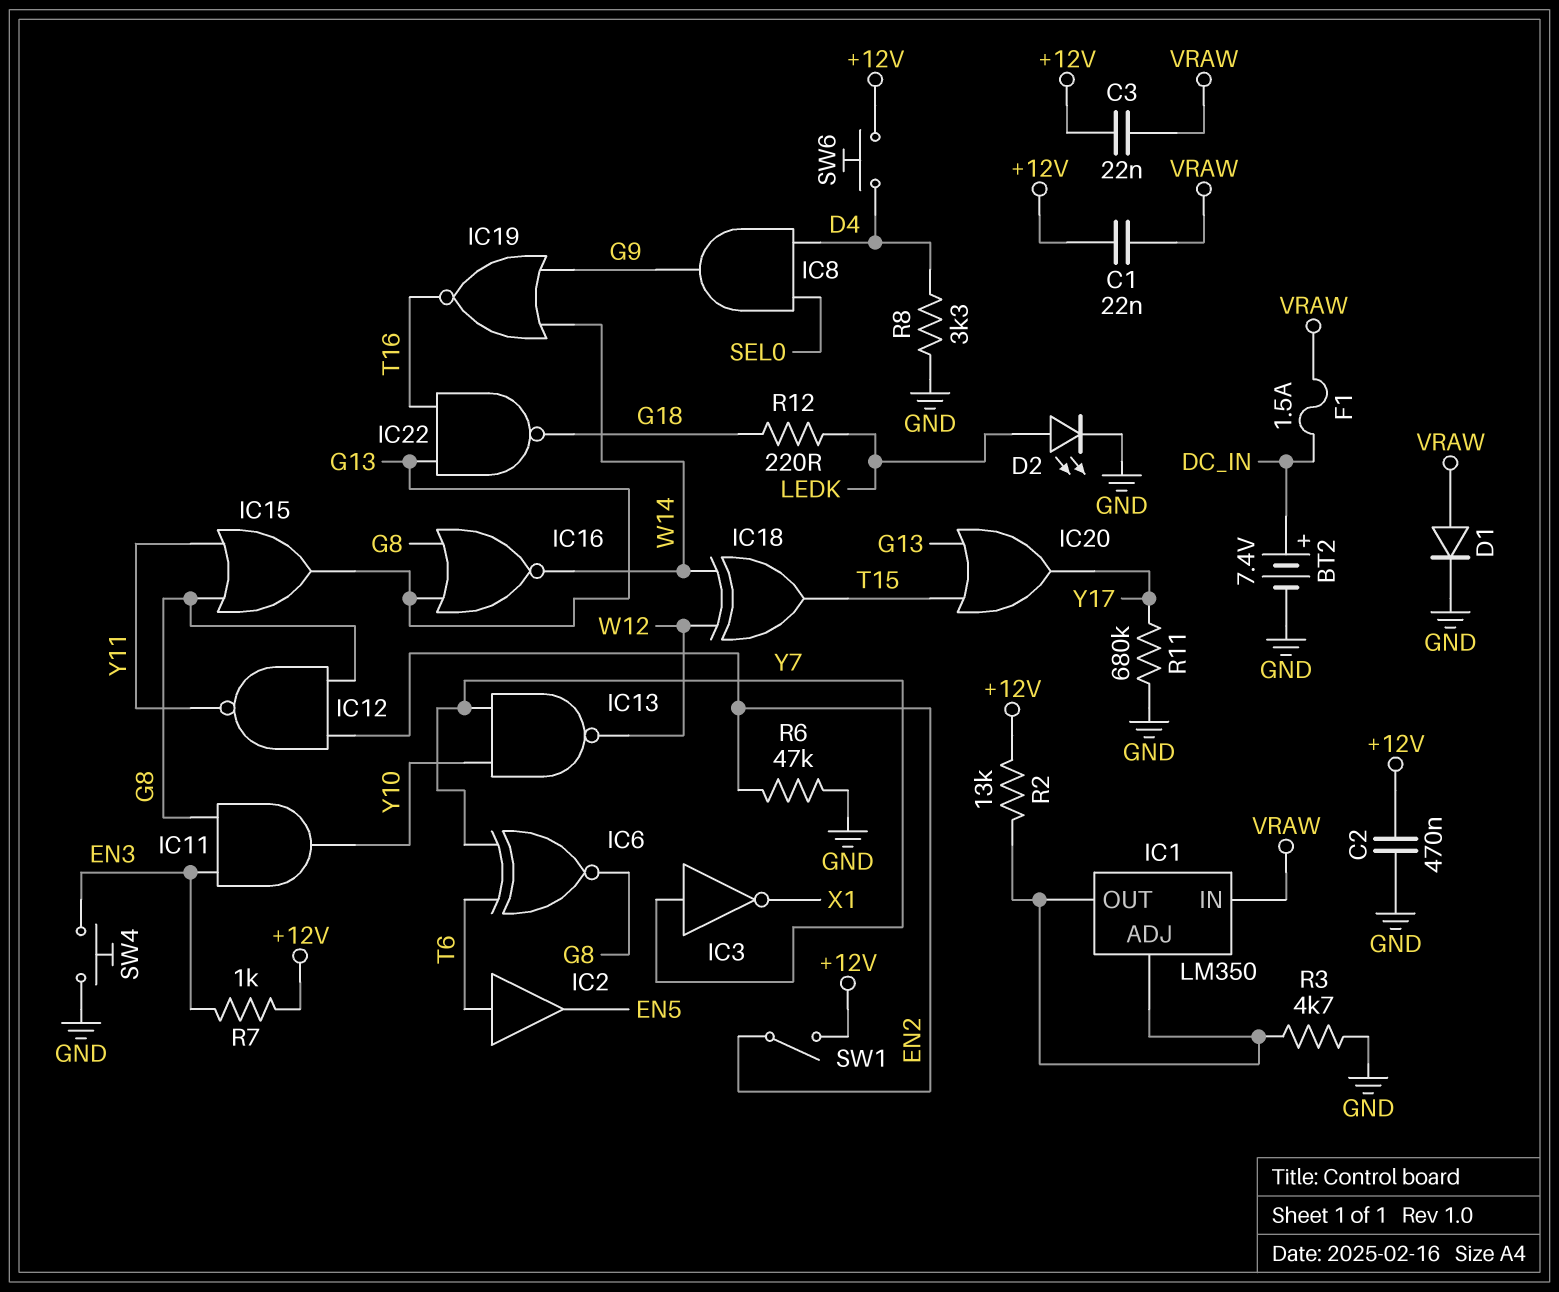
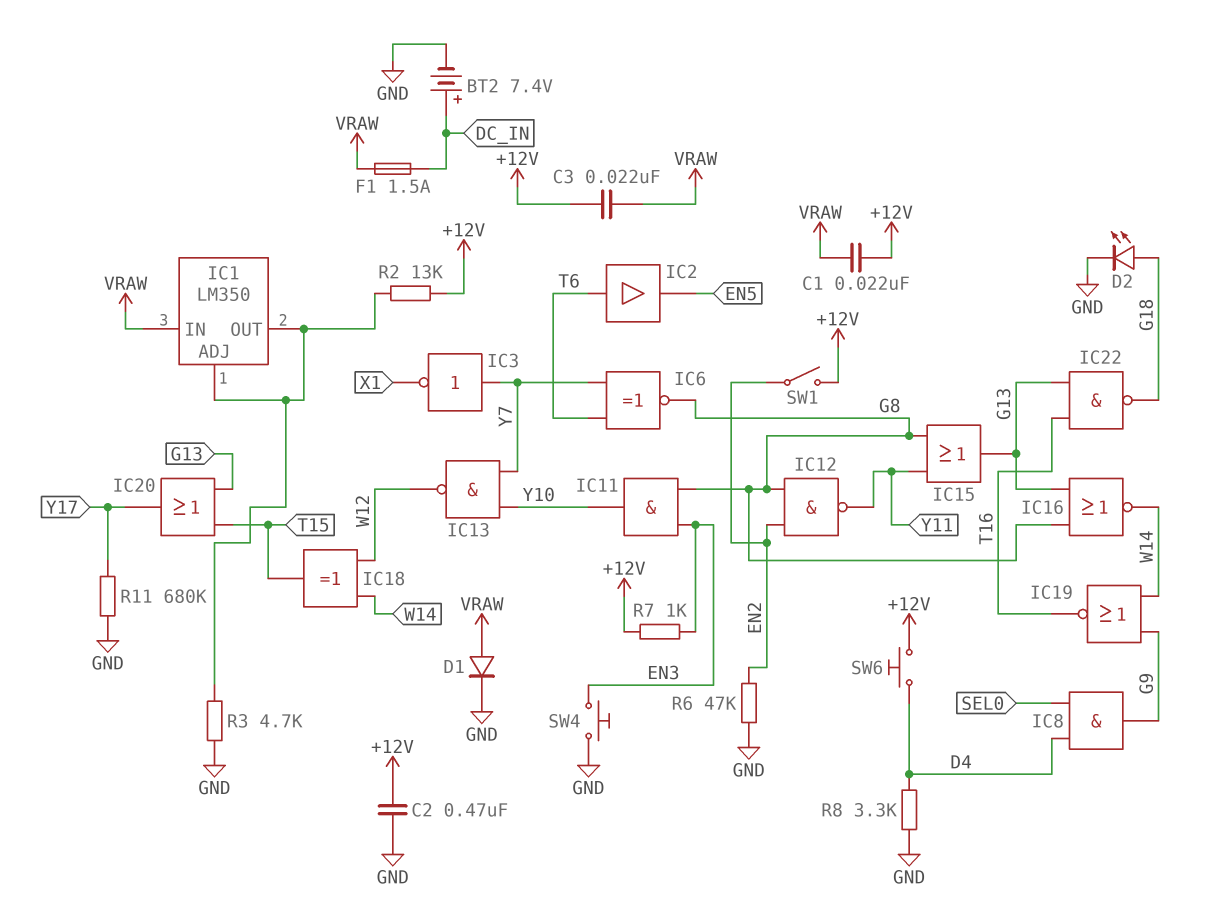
D2: LED (A LEDK, K GND) -> LED (A G18, K GND)
R12: 220 (G18, LEDK) -> none

